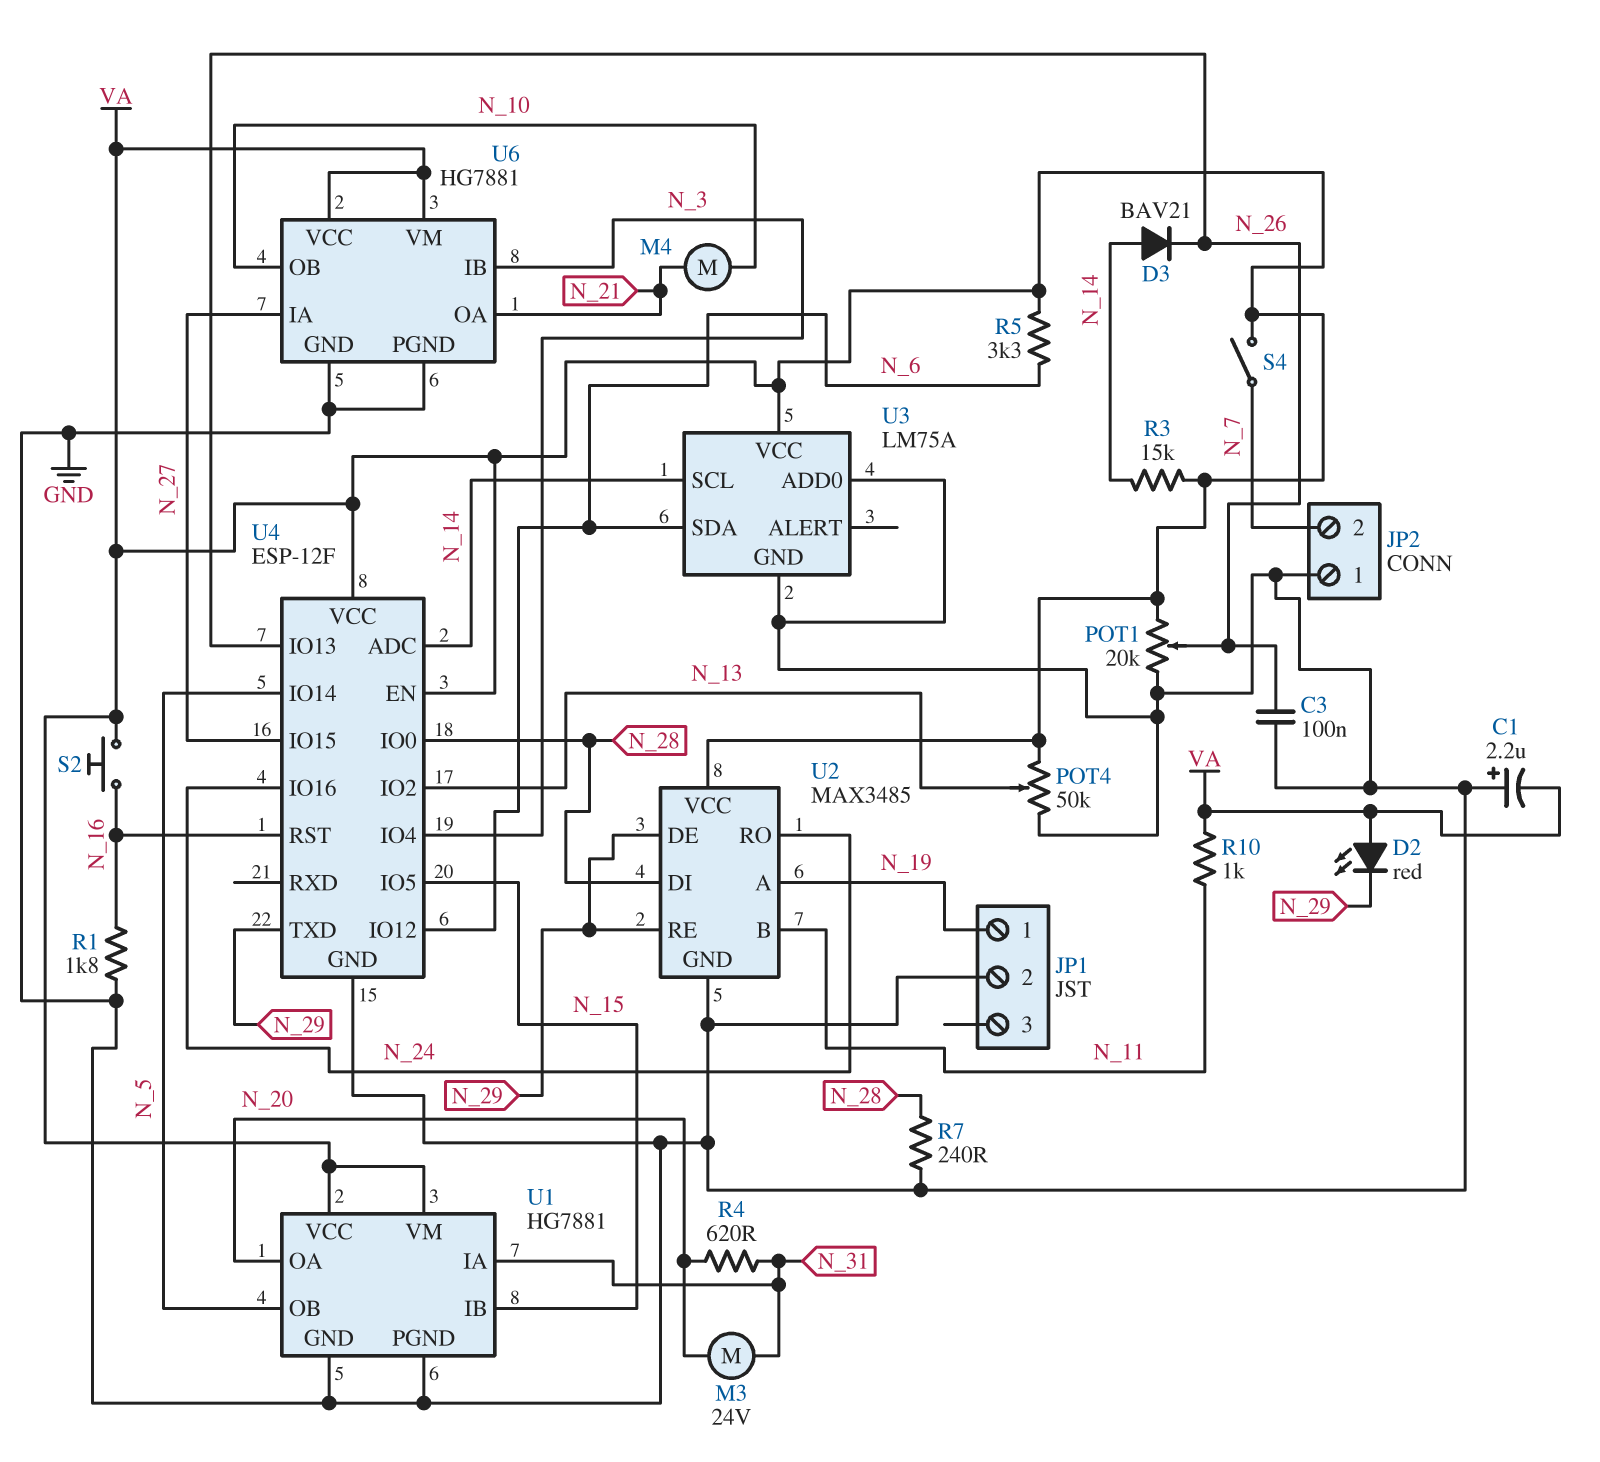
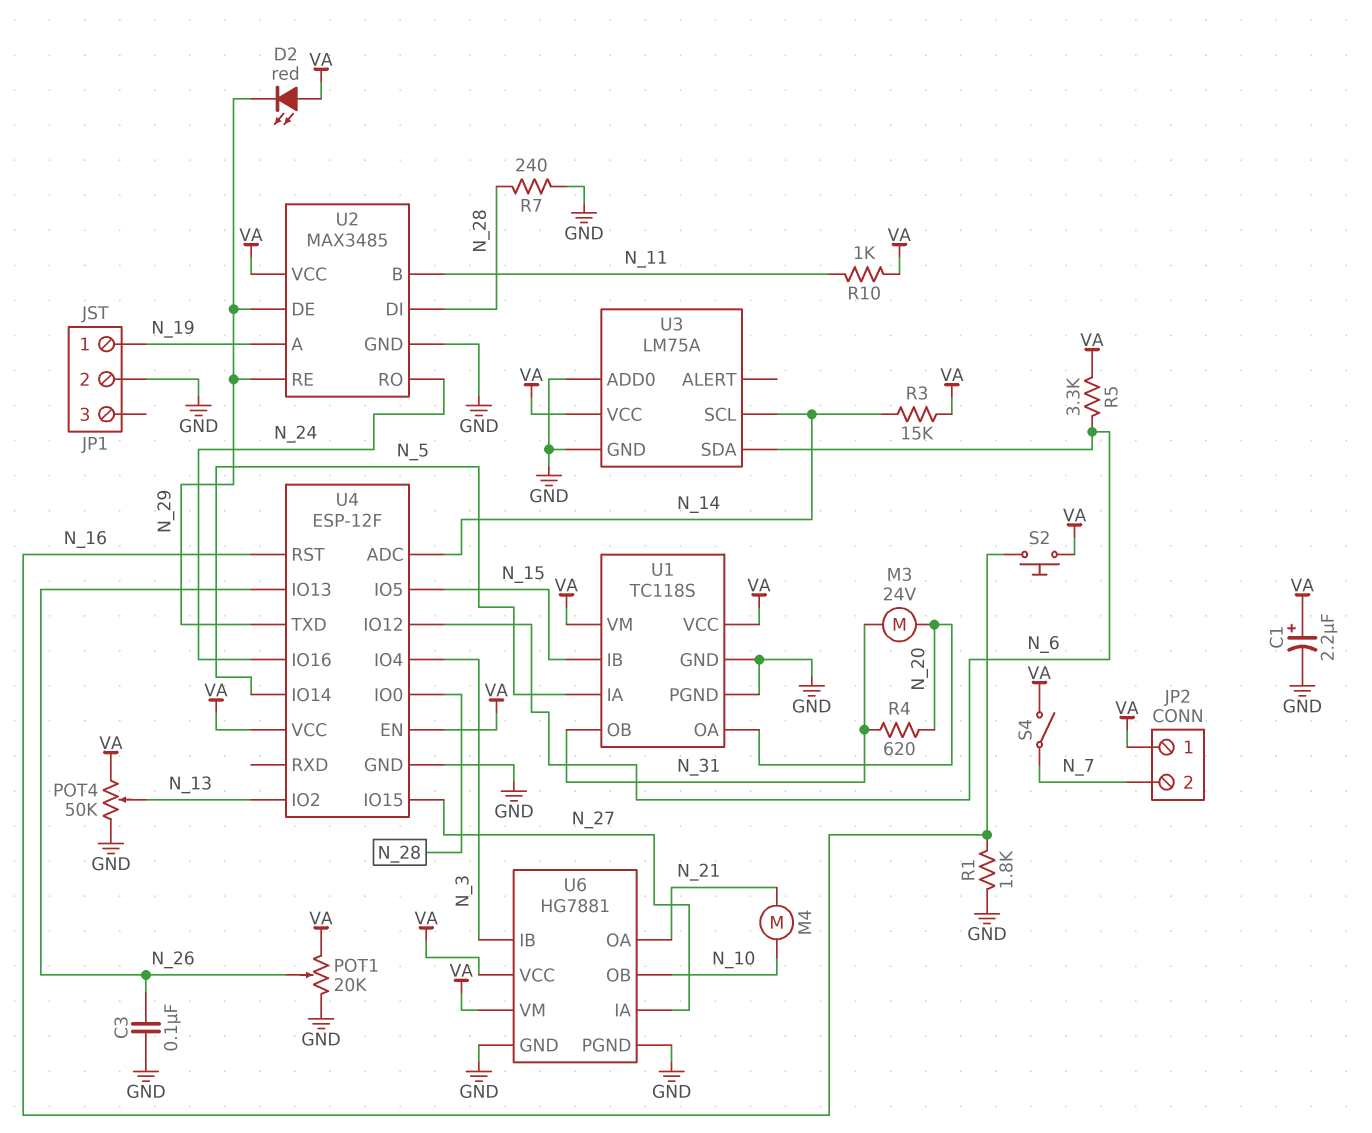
C1: 2.2uF (plus GND, minus VA) -> 2.2uF (plus VA, minus GND)
D3: diode BAV21 (A N_14, K N_26) -> none
JP2 pin 1: GND -> VA
U1: HG7881 -> TC118S
U1 pin IA: N_31 -> N_5
U1 pin OB: N_5 -> N_31

